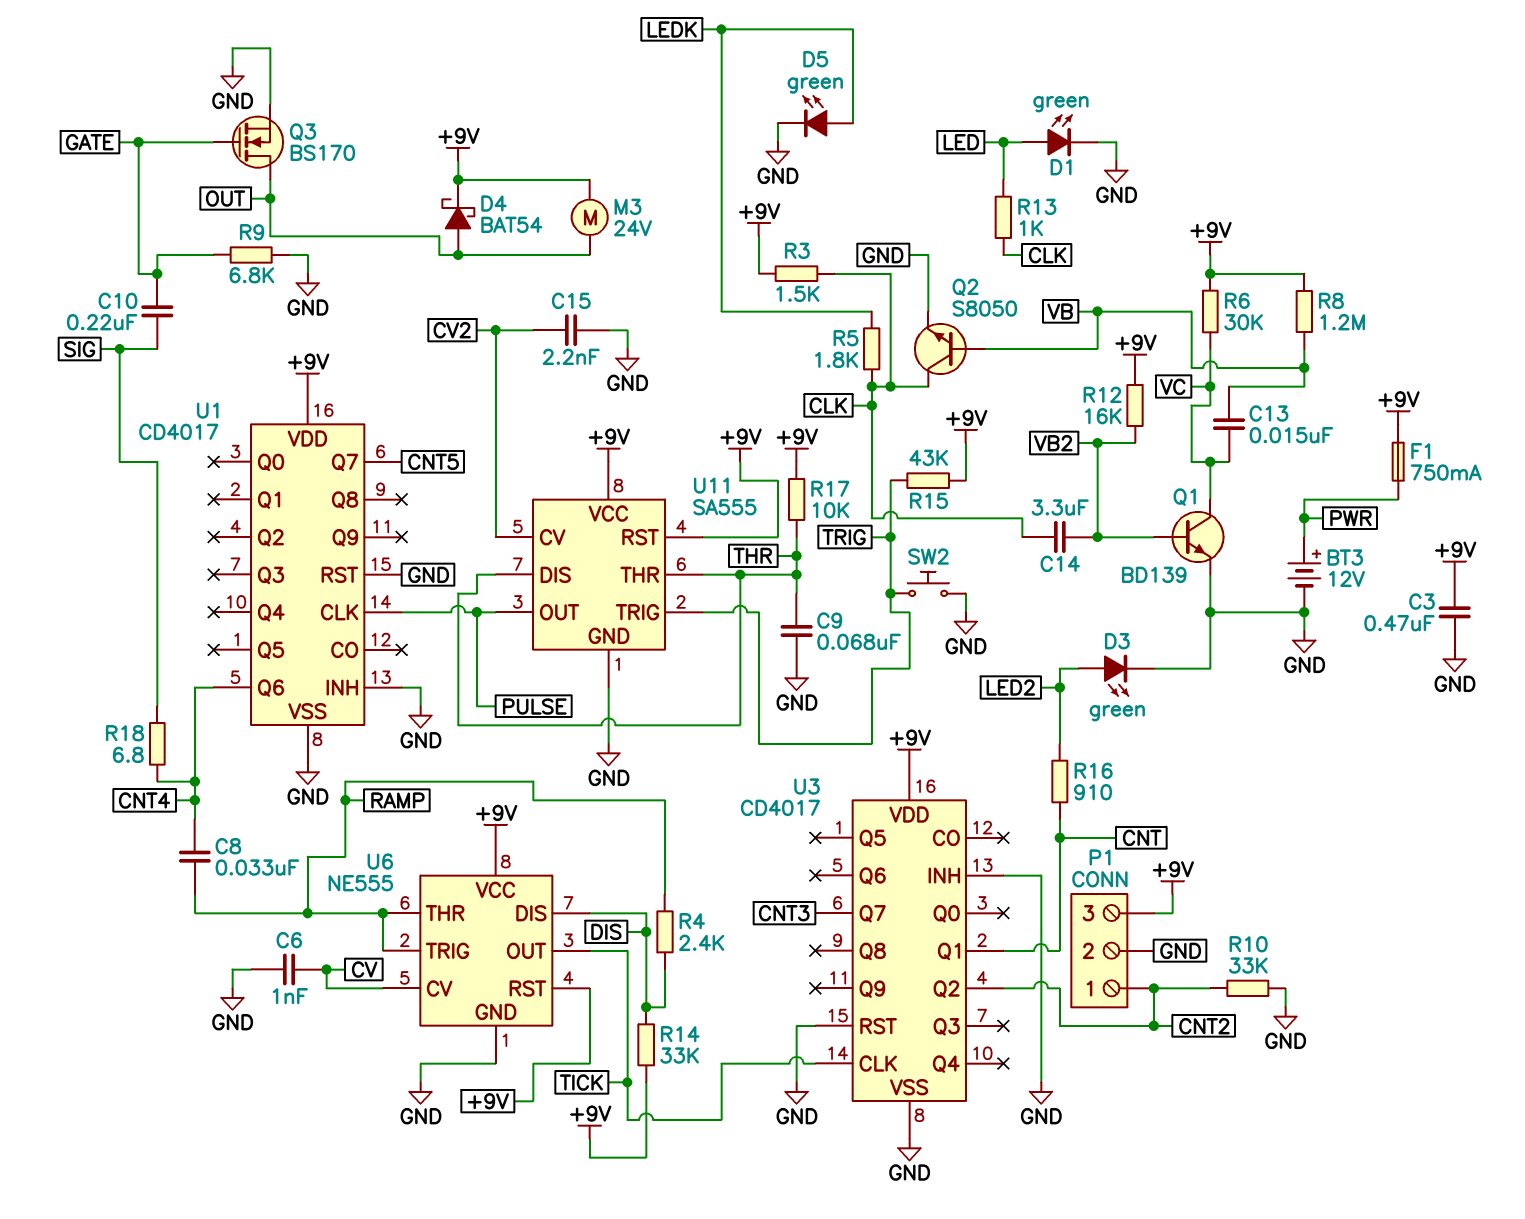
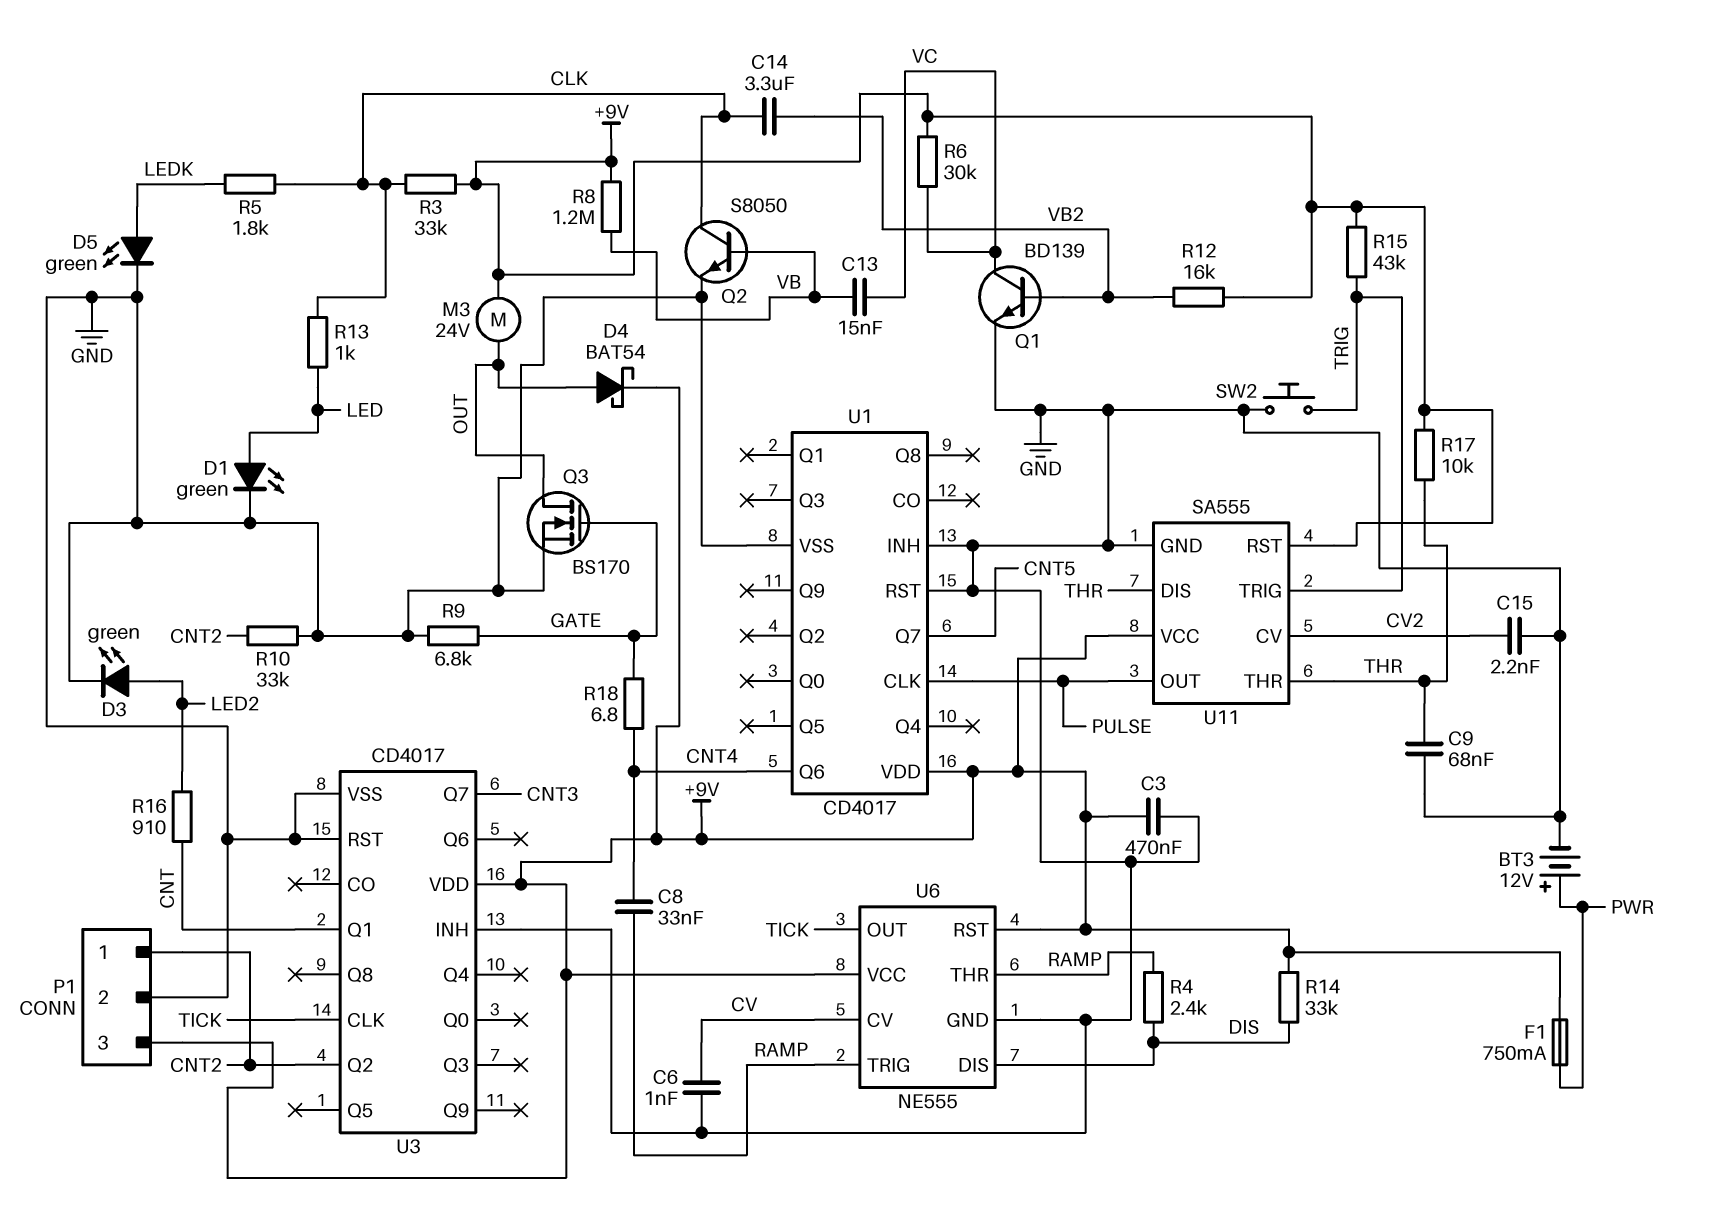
C10: 220nF (GATE, SIG) -> none
R3: 1.5k (+9V, CLK) -> 33k (+9V, CLK)
R18: 6.8 (CNT4, SIG) -> 6.8 (CNT4, GATE)

